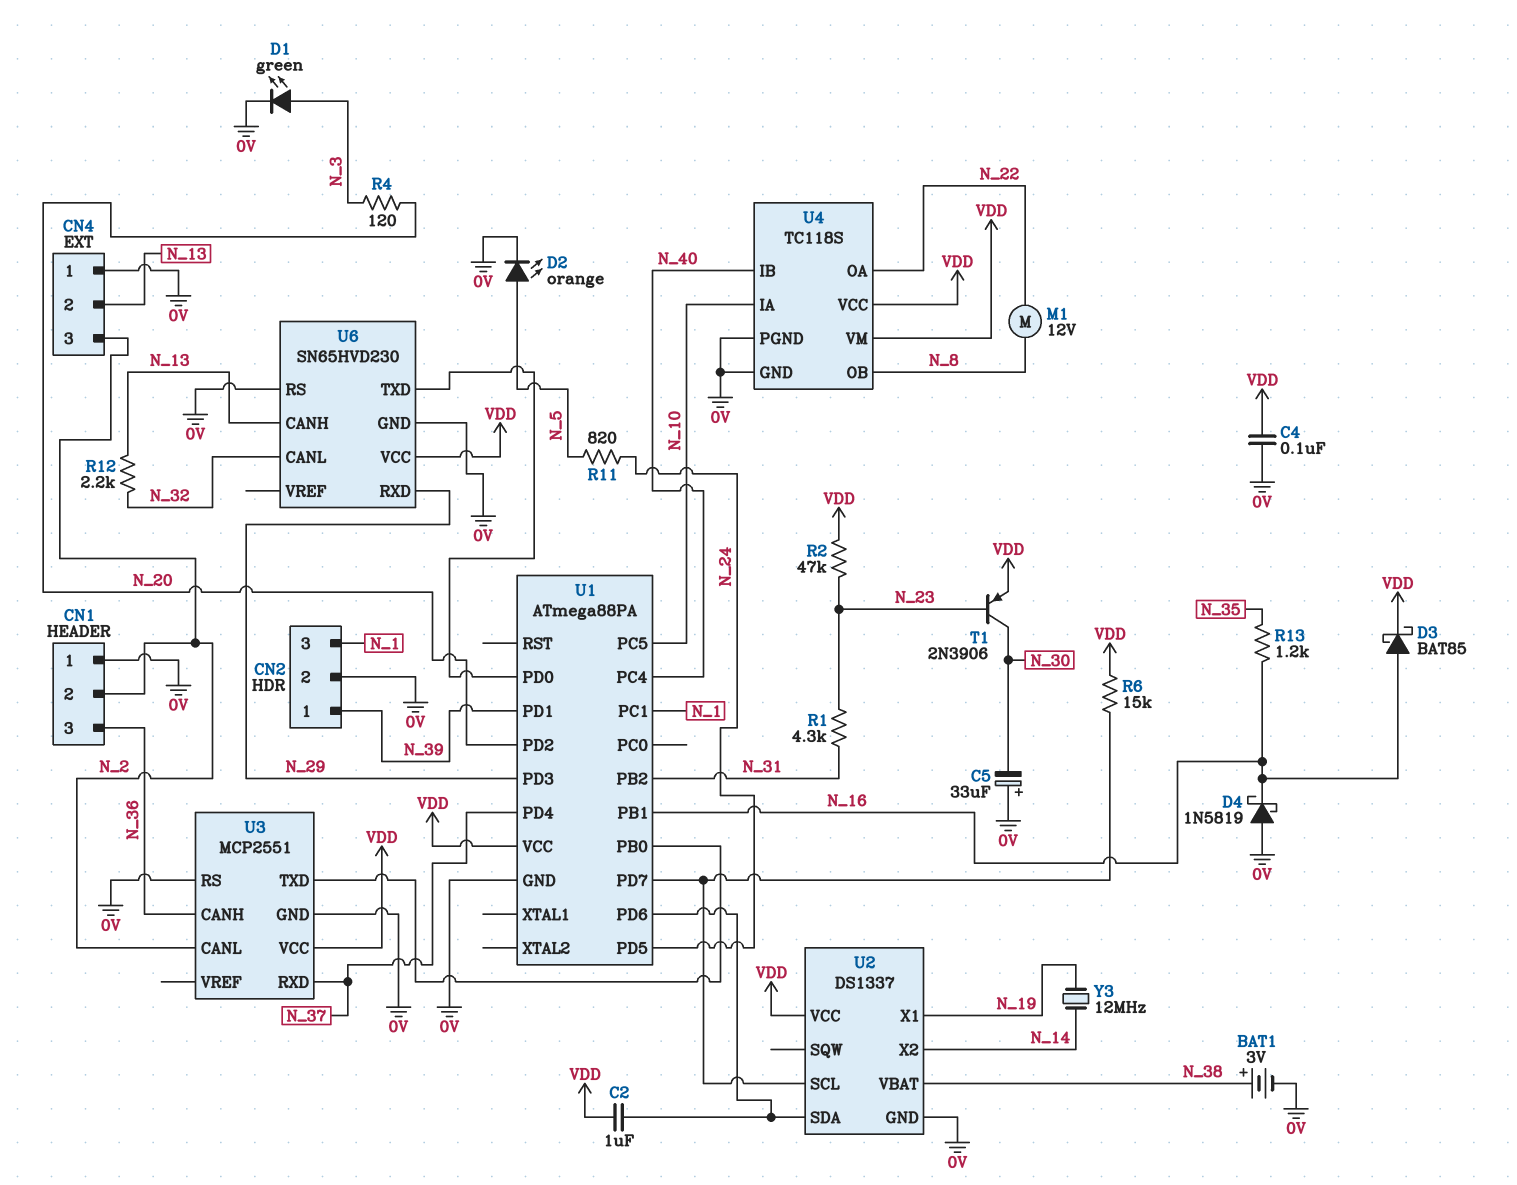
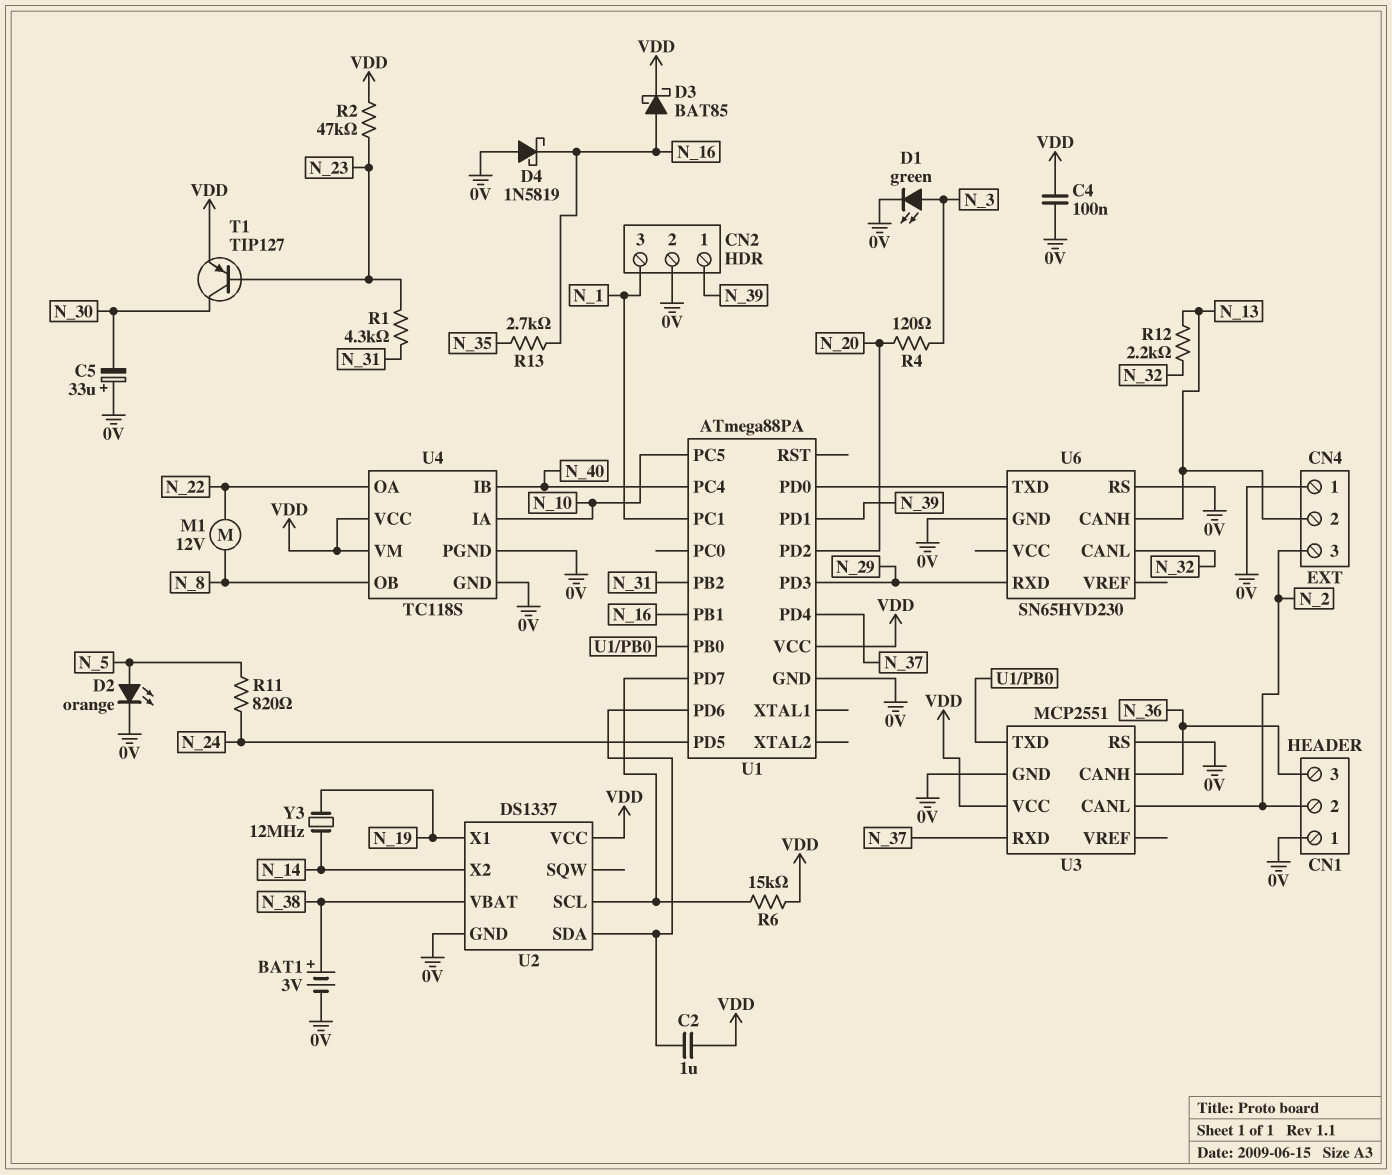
R13: 1.2k (N_16, N_35) -> 2.7k (N_16, N_35)
T1: PNP 2N3906 (B N_23, C N_30, E VDD) -> PNP TIP127 (B N_23, C N_30, E VDD)
U6 pin VCC: VDD -> none

